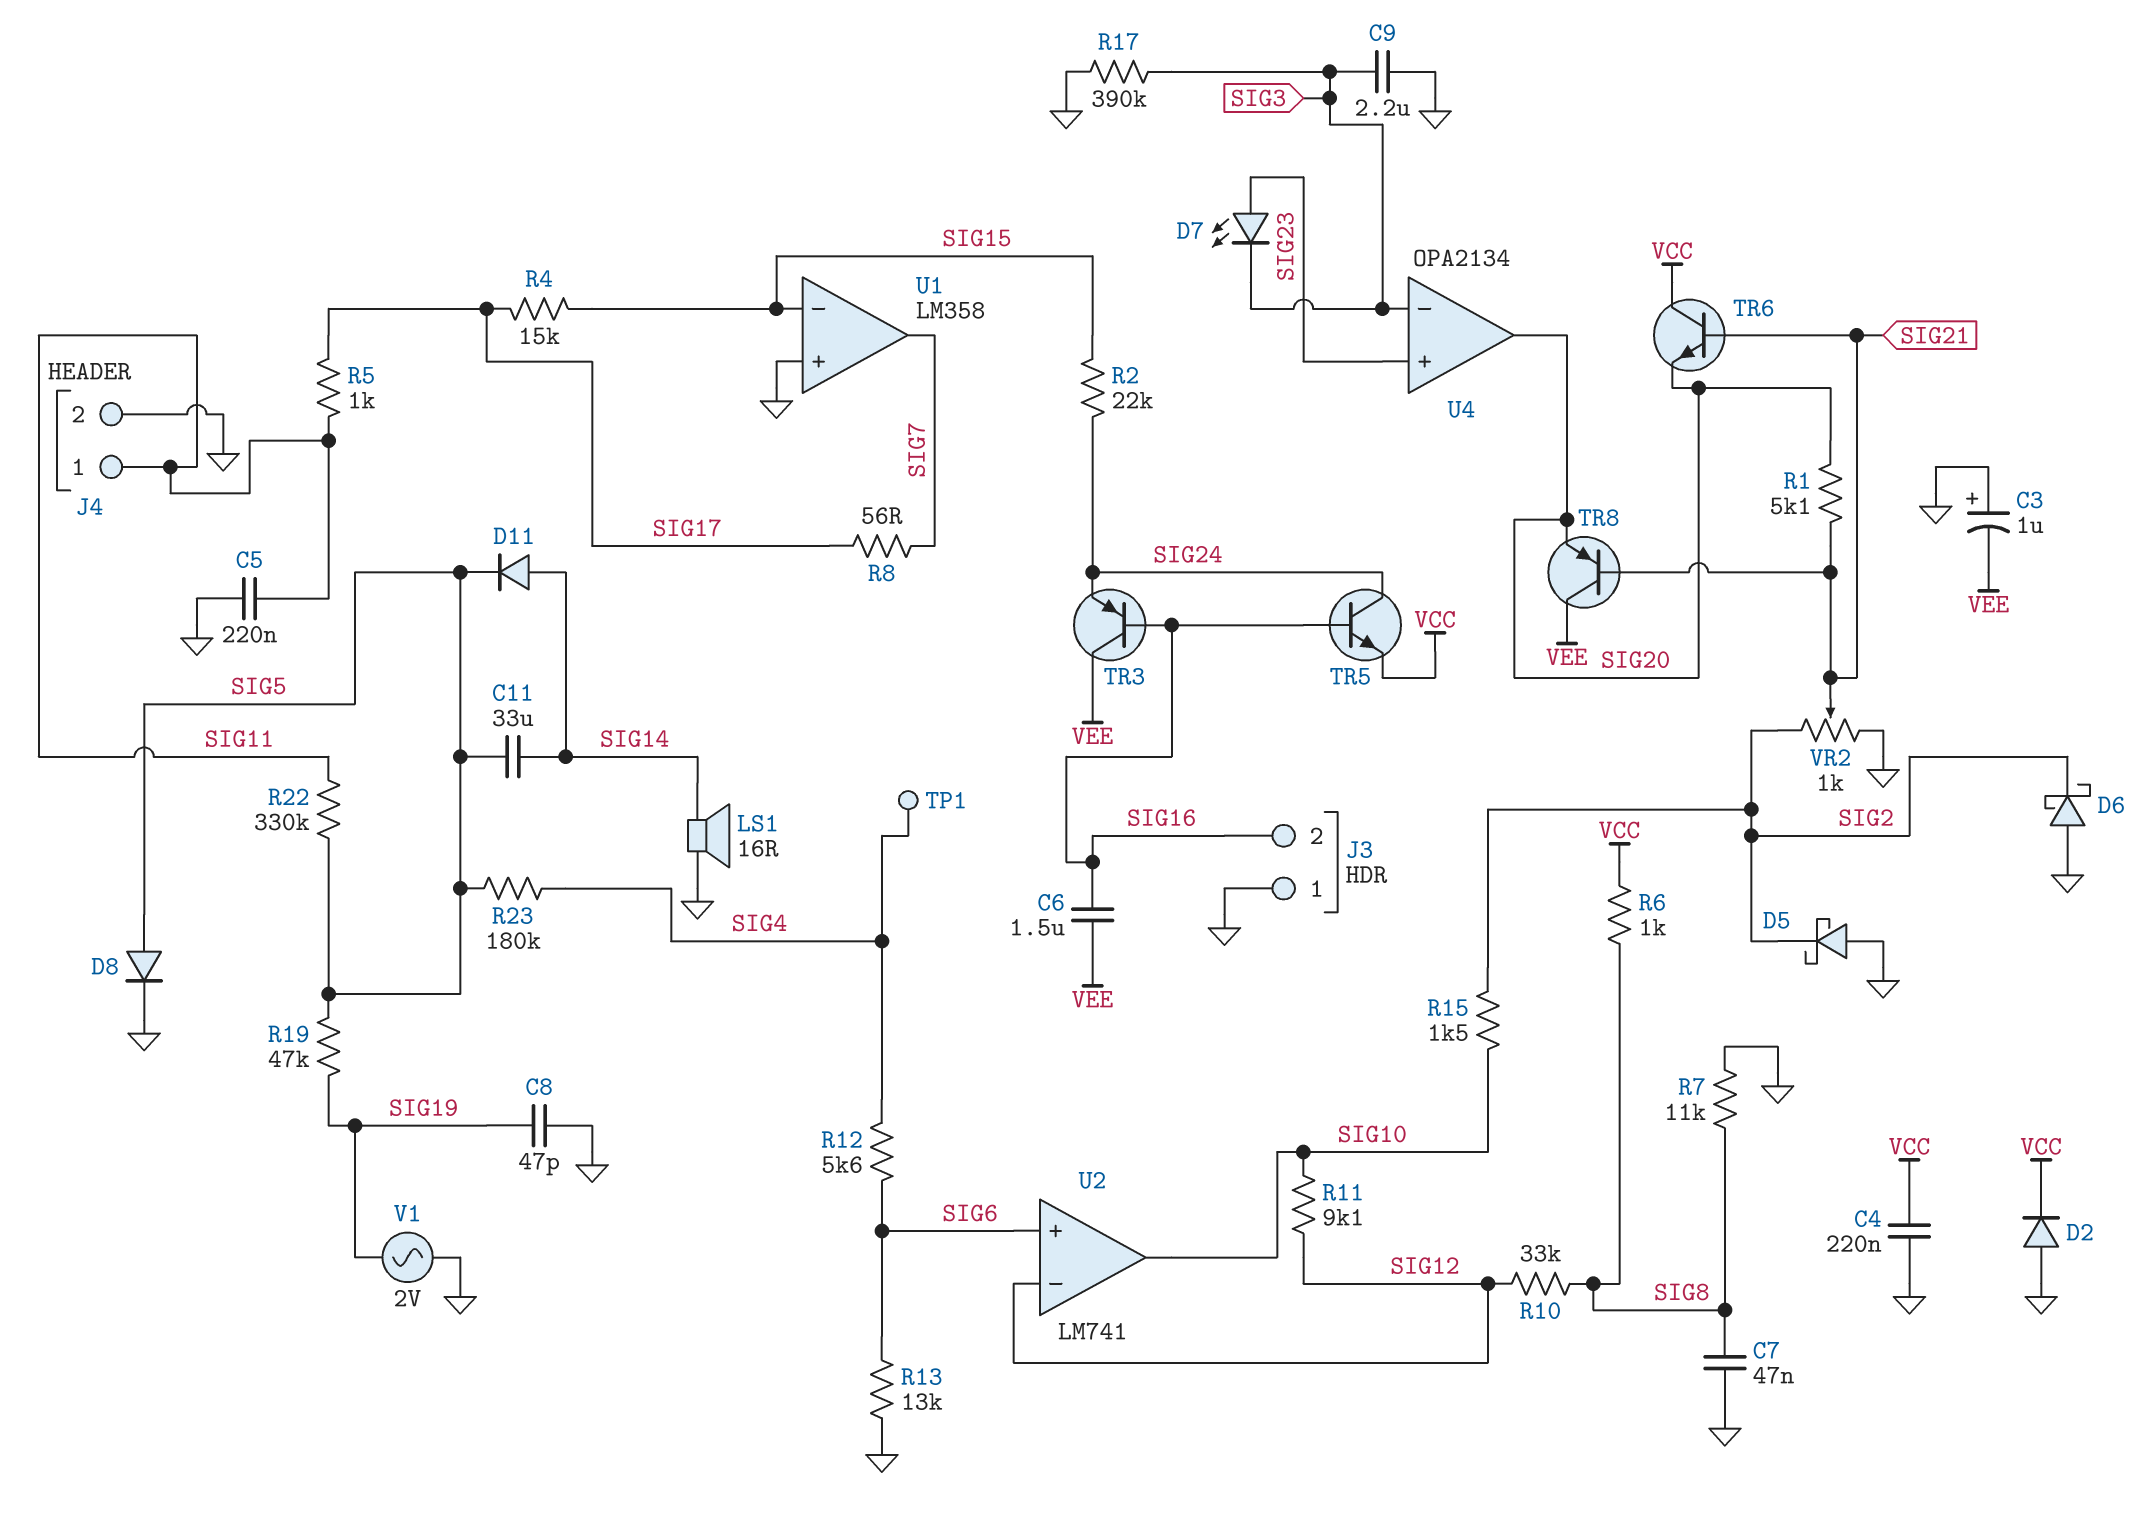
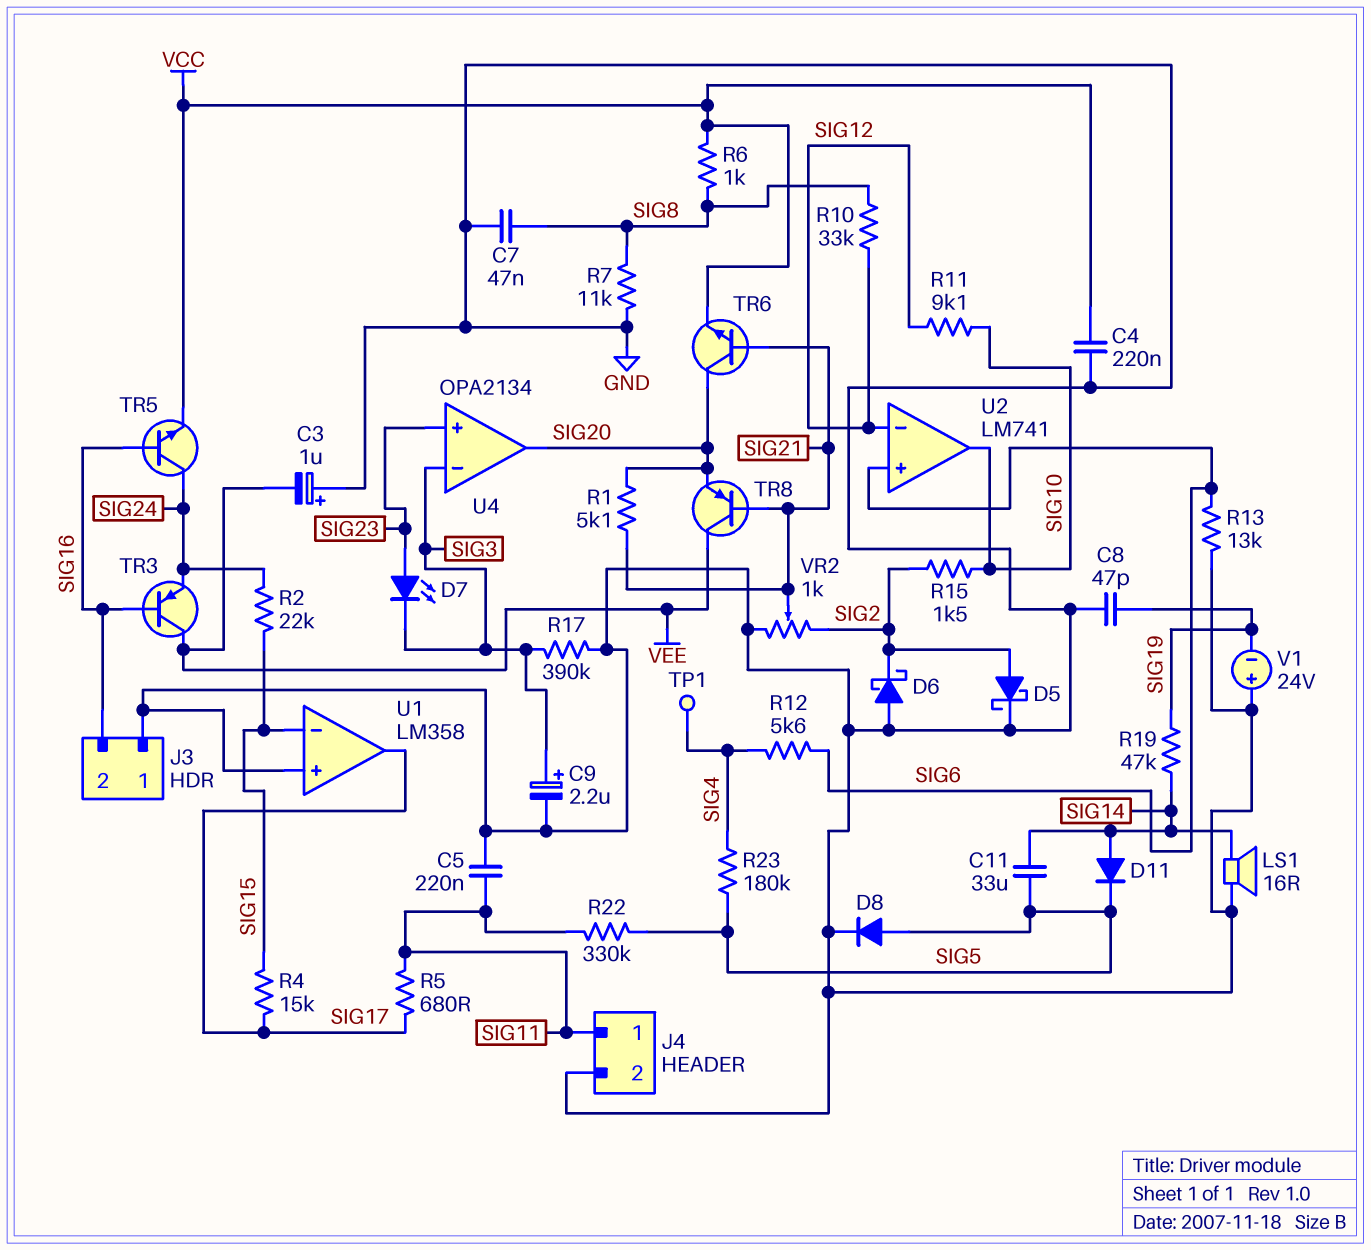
C6: 1.5uF (SIG16, VEE) -> none
C9: 2.2uF (GND, SIG3) -> 2.2uF (plus SIG3, minus GND)
D2: diode (A GND, K VCC) -> none
D5: schottky (A GND, K SIG2) -> schottky (A SIG2, K GND)
R5: 1k (SIG11, SIG17) -> 680 (SIG11, SIG17)
R8: 56 (SIG7, SIG17) -> none
R19: 47k (SIG5, SIG19) -> 47k (SIG14, SIG19)
TR6: NPN (B SIG21, C VCC, E SIG20) -> NPN (B SIG21, C SIG20, E VCC)
U1 pin out: SIG7 -> SIG17
V1: AC 2V (GND, SIG19) -> 24V (plus GND, minus SIG19)

